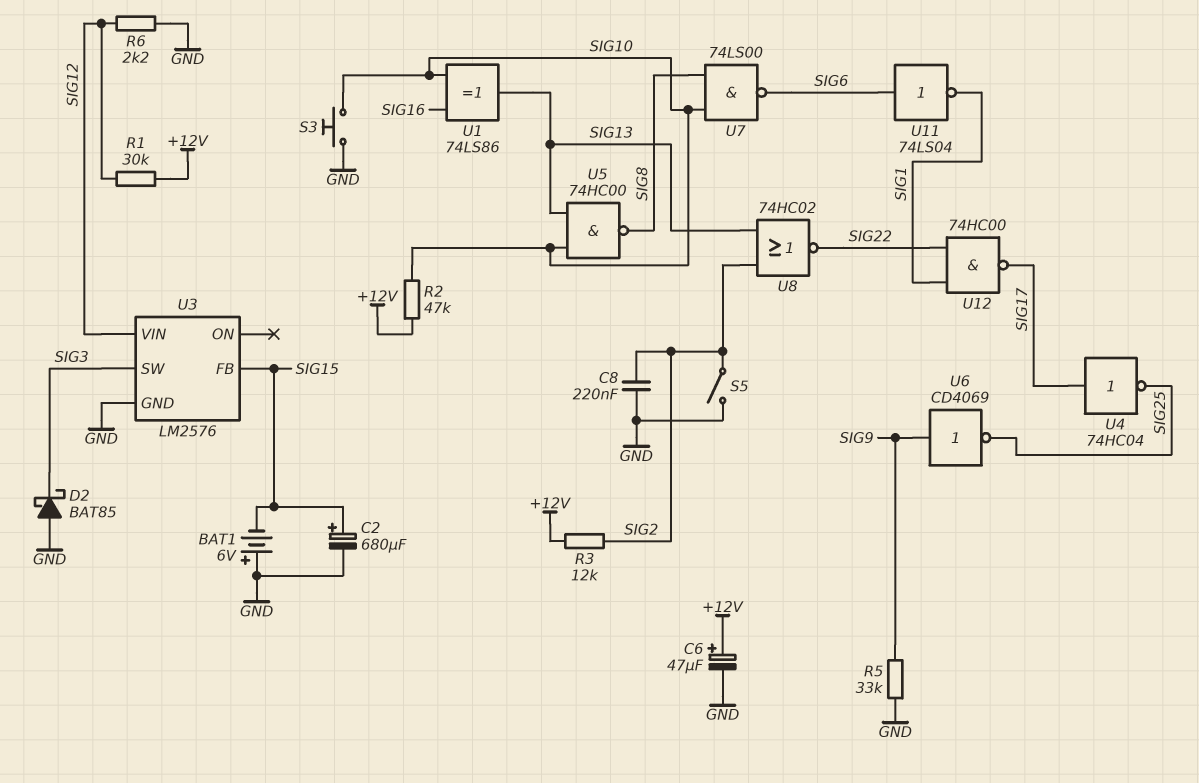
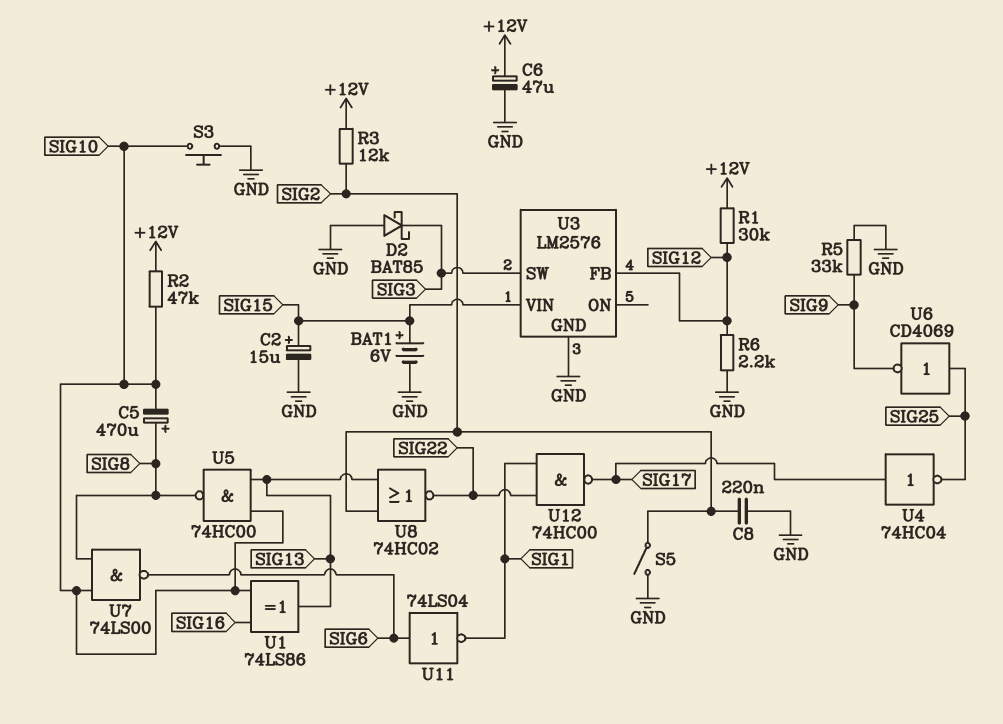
BAT1: 6V (plus GND, minus SIG15) -> 6V (plus SIG15, minus GND)
C2: 680uF (plus SIG15, minus GND) -> 15uF (plus SIG15, minus GND)
C5: none -> 470uF (plus SIG8, minus SIG10)
U3 pin FB: SIG15 -> SIG12
U3 pin VIN: SIG12 -> SIG15
U6: NOT CD4069 (in SIG9, out SIG25) -> NOT CD4069 (in SIG25, out SIG9)

